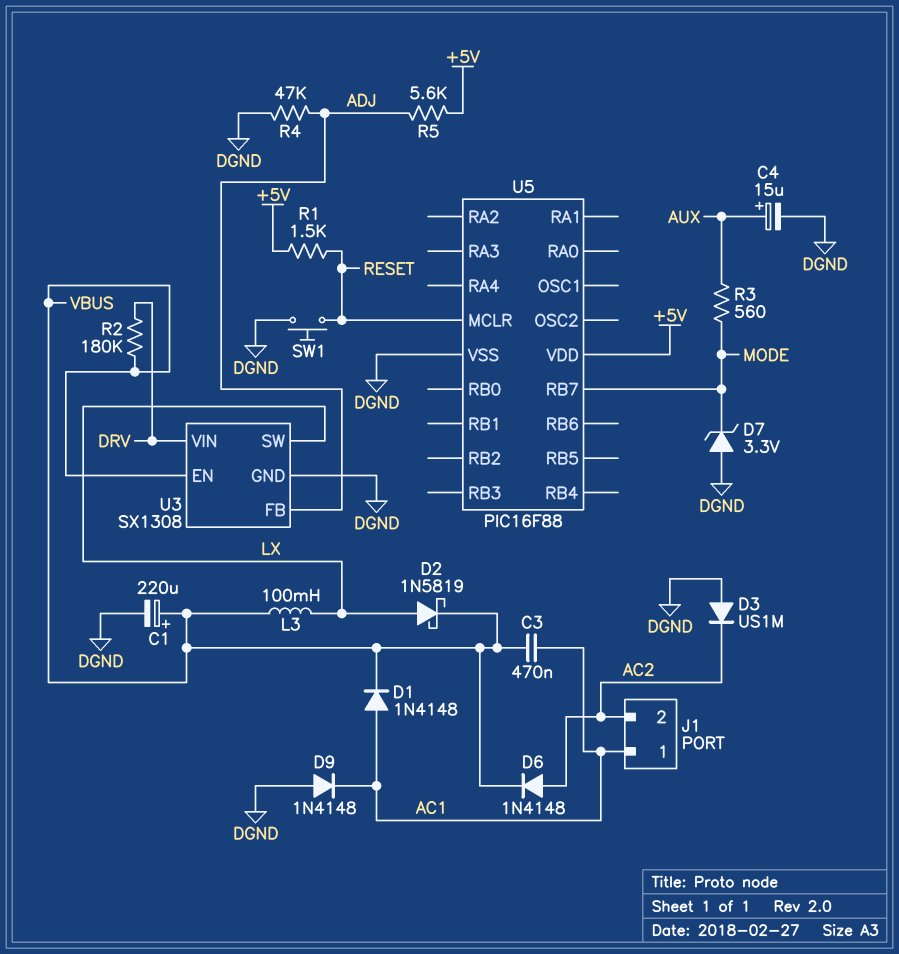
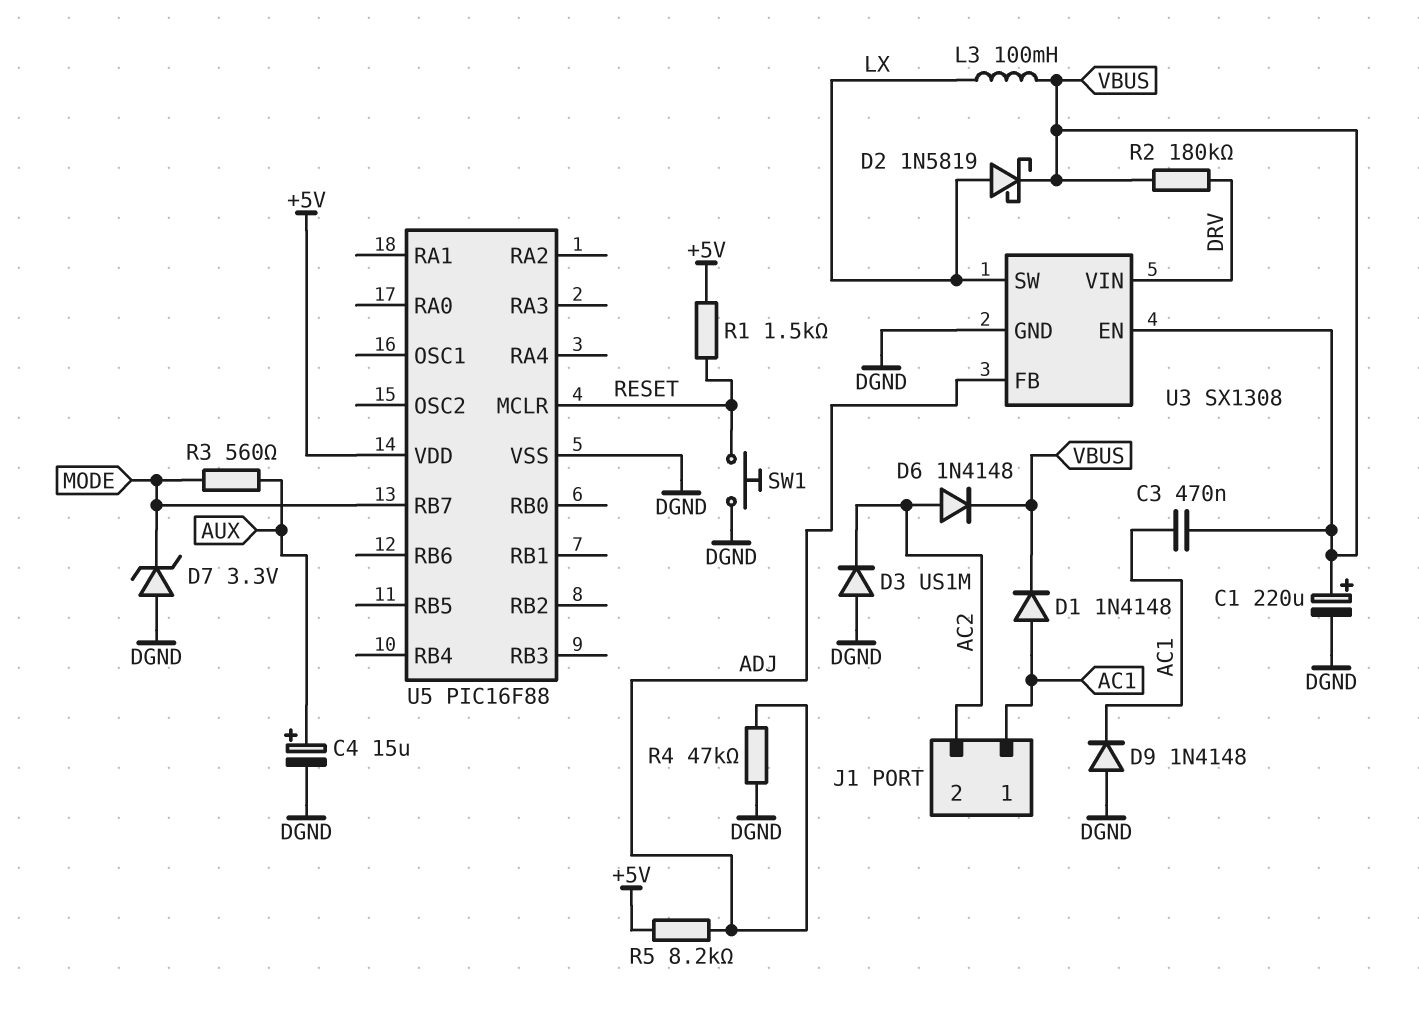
R5: 5.6k (+5V, ADJ) -> 8.2k (+5V, ADJ)

